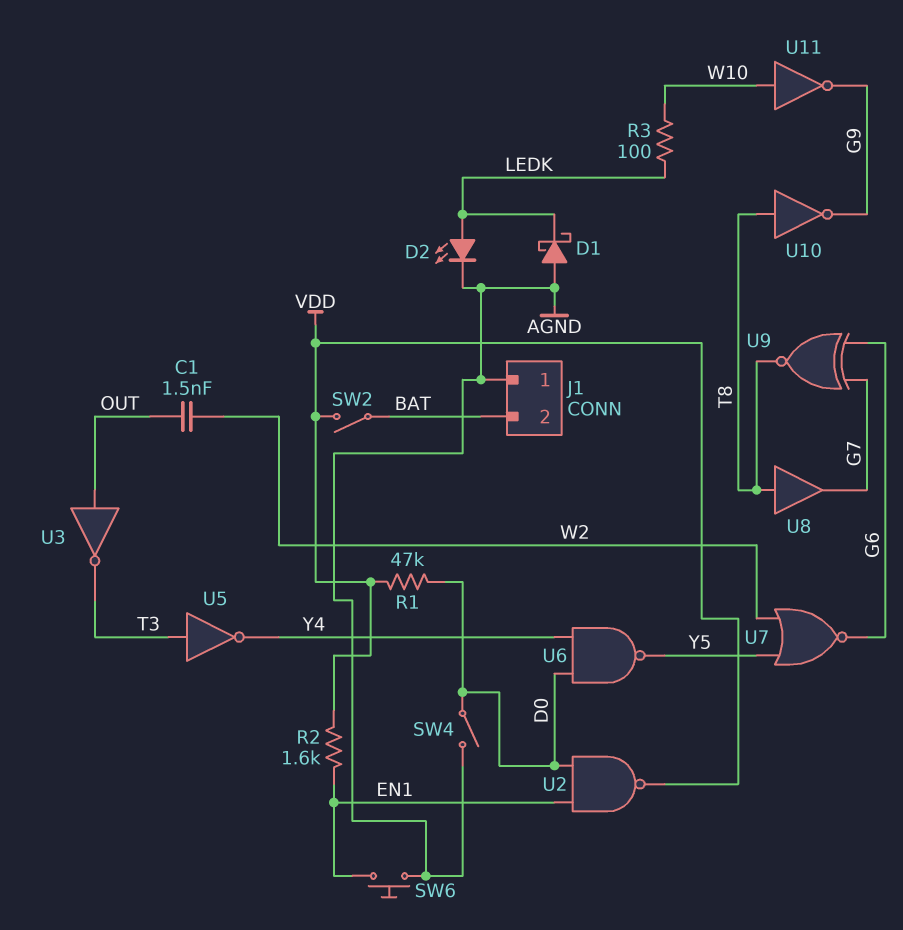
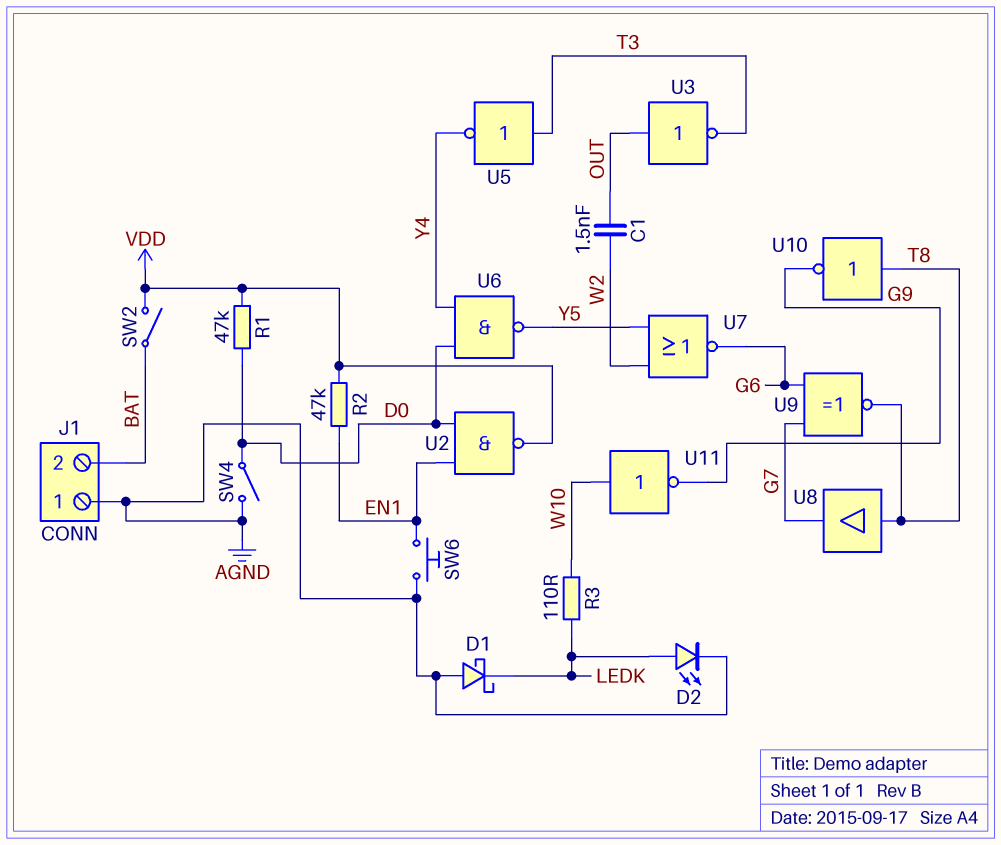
R2: 1.6k (EN1, VDD) -> 47k (EN1, VDD)
R3: 100 (LEDK, W10) -> 110 (LEDK, W10)

